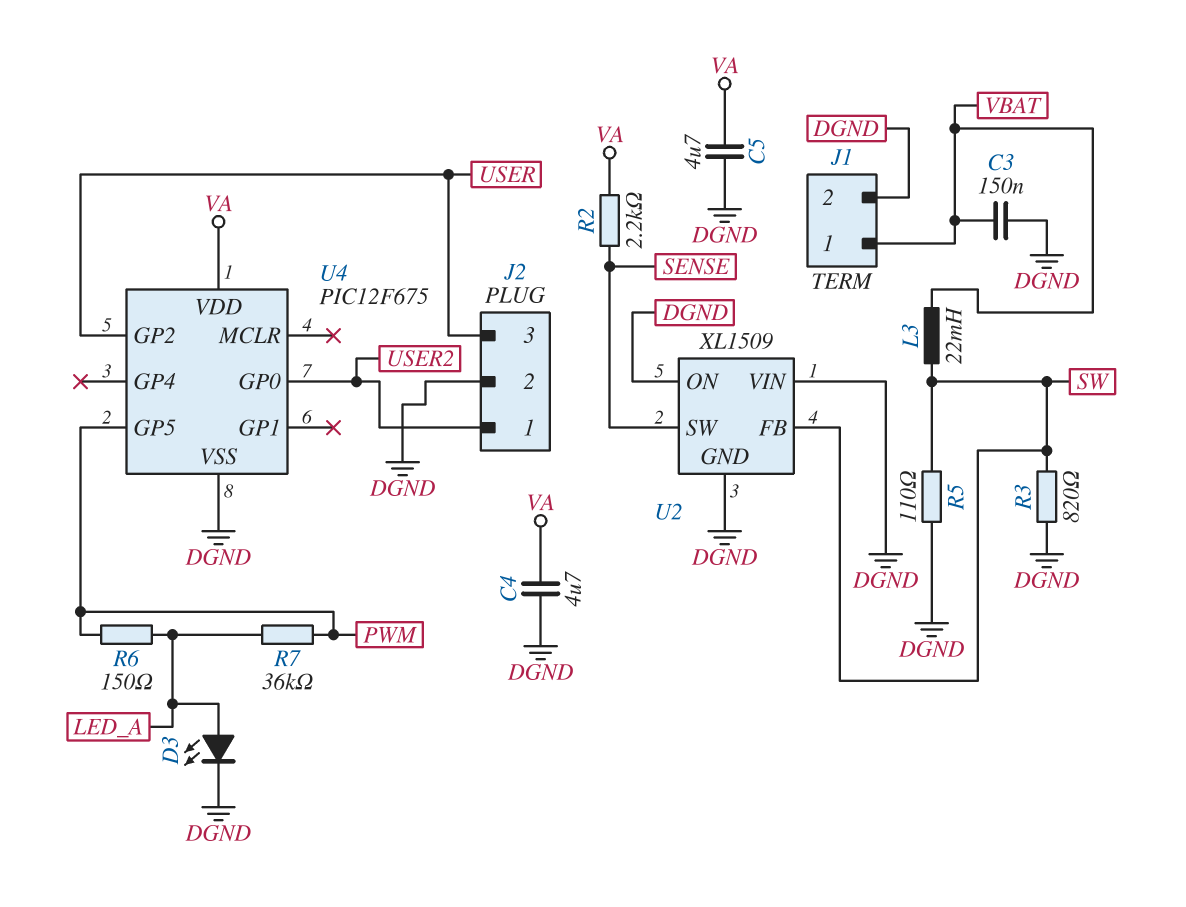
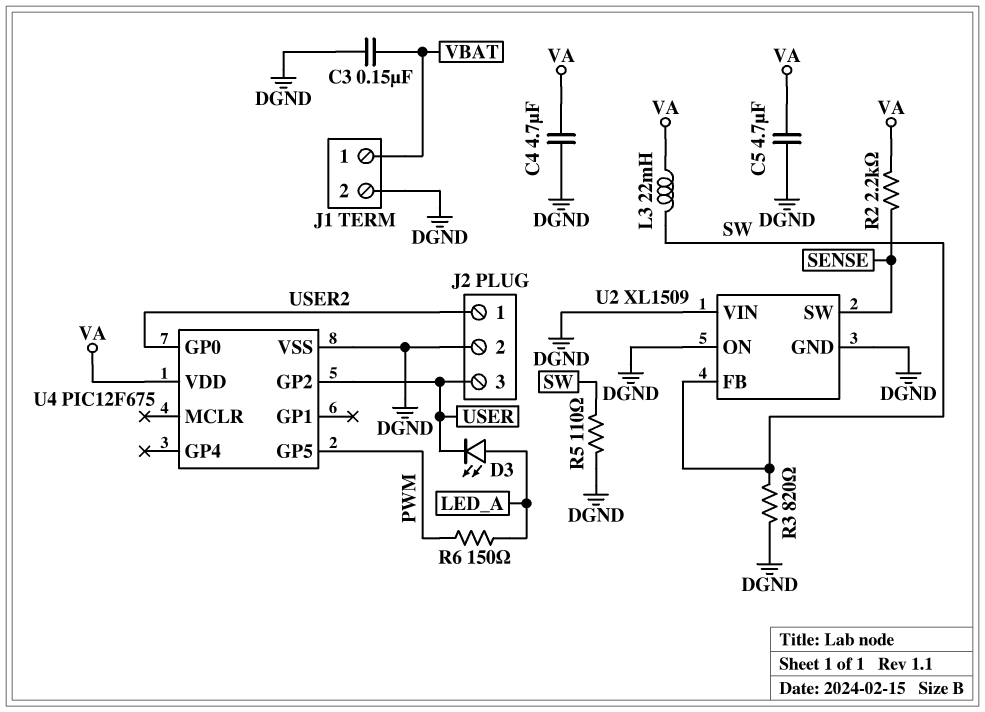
D3: LED (A LED_A, K DGND) -> LED (A LED_A, K USER)
L3: 22mH (SW, VBAT) -> 22mH (SW, VA)
R7: 36k (LED_A, PWM) -> none

